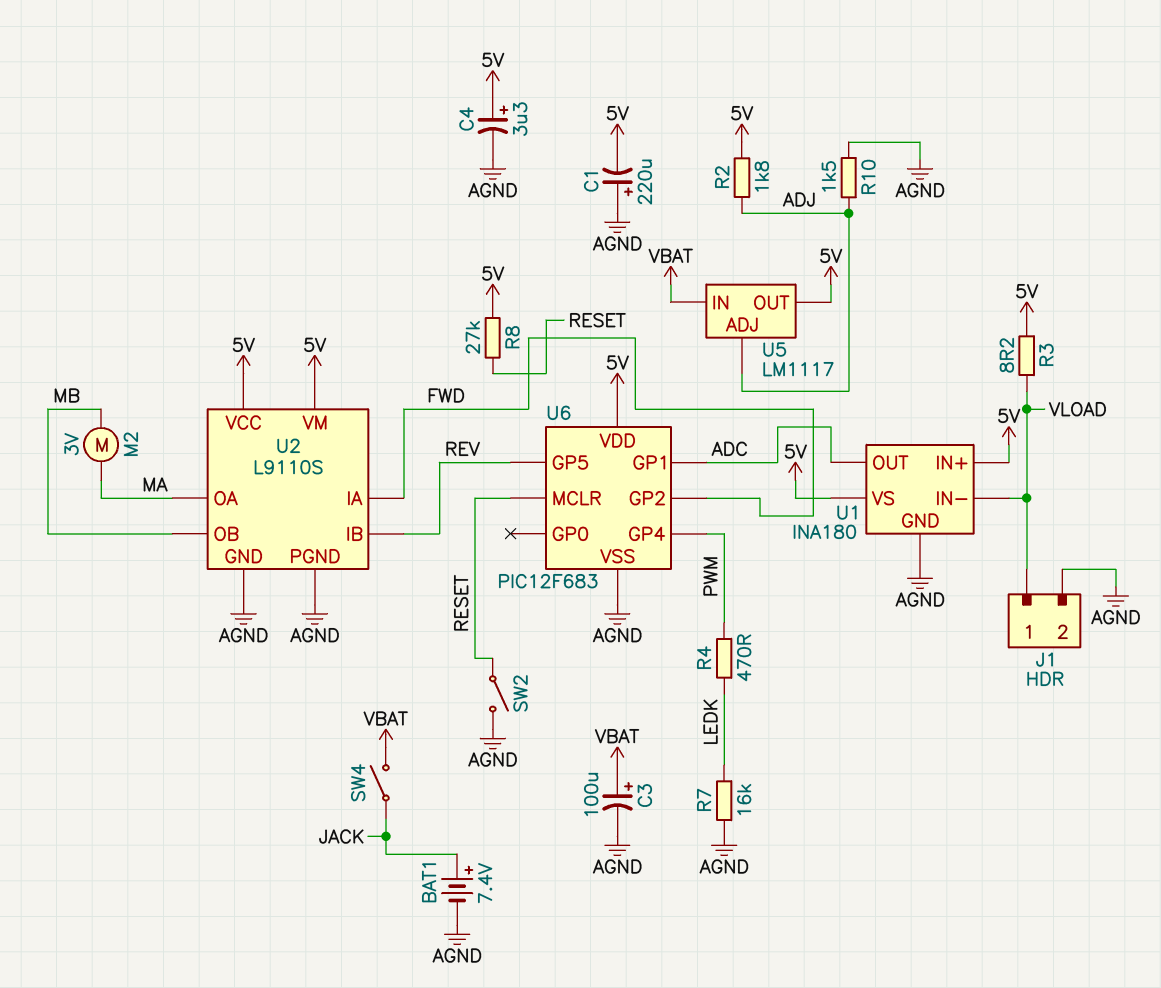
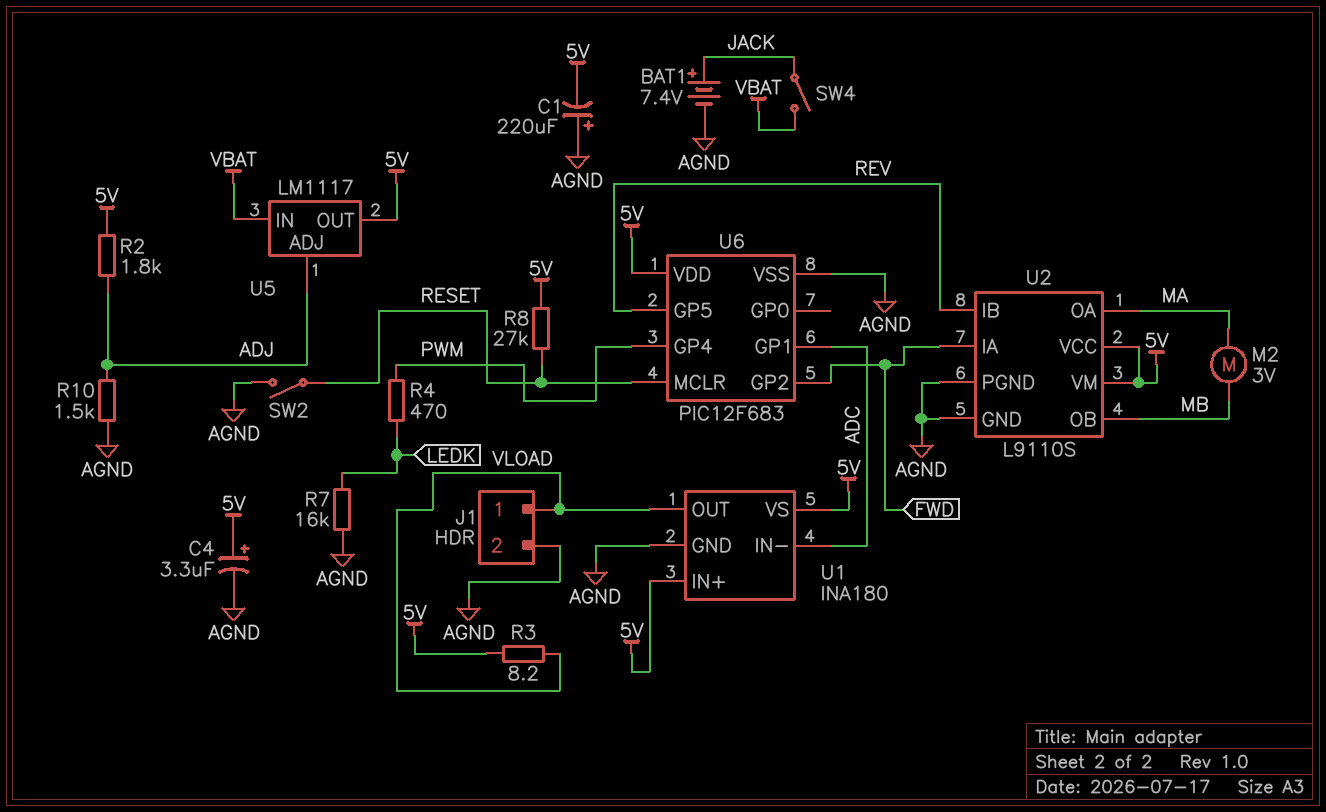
C3: 100uF (plus VBAT, minus AGND) -> none
U1 pin IN-: VLOAD -> ADC
U1 pin OUT: ADC -> VLOAD

